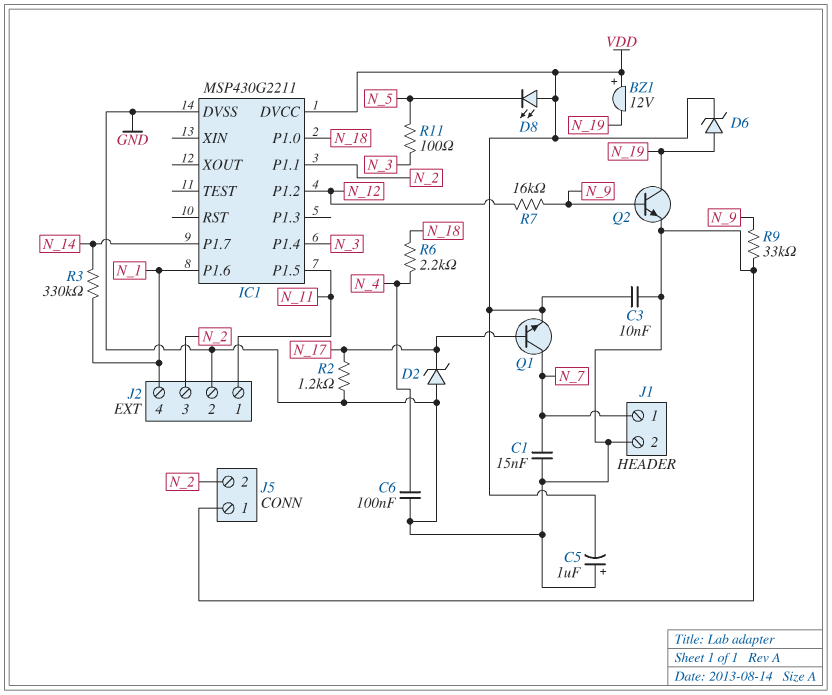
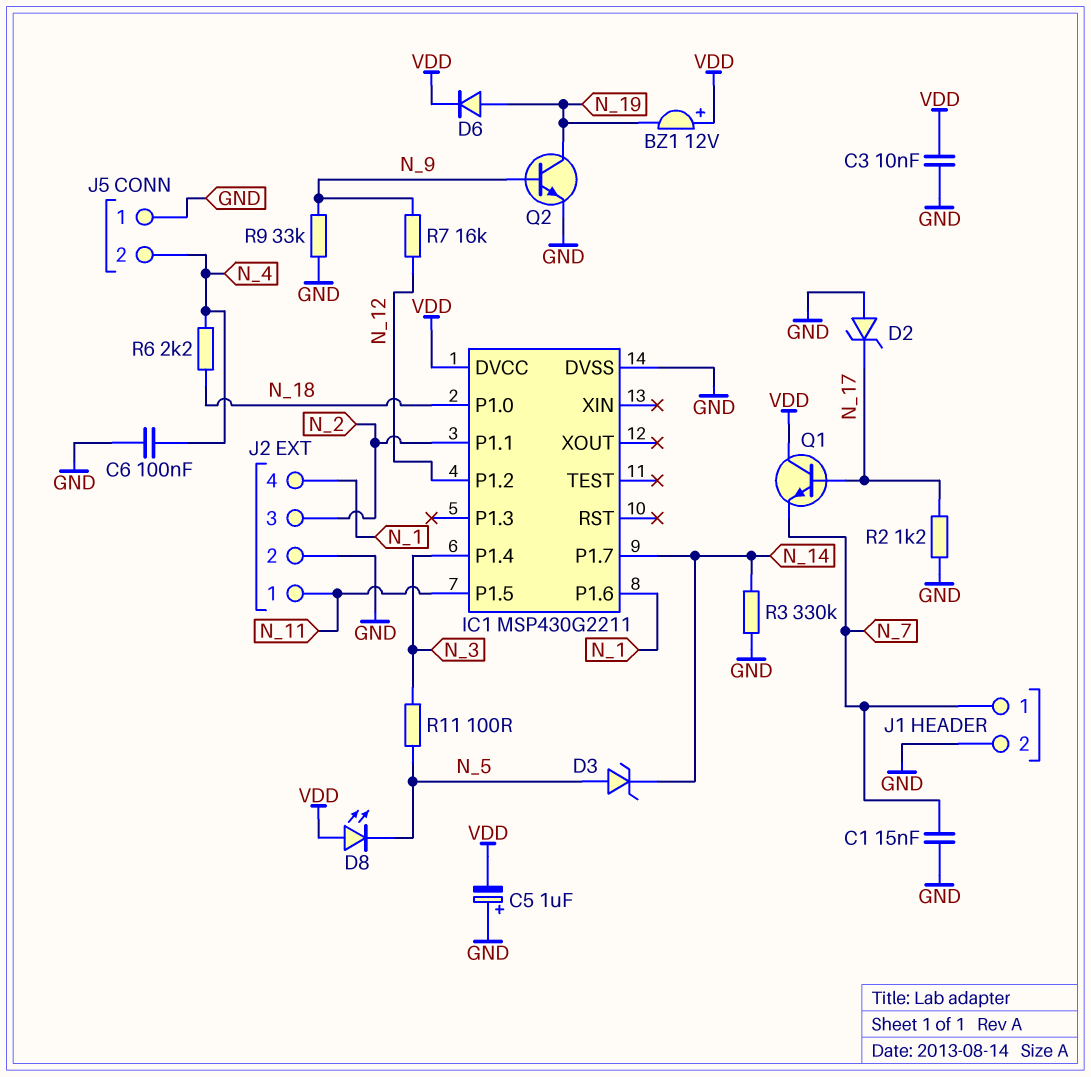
D3: none -> zener (A N_5, K N_14)
D6: zener (A N_19, K VDD) -> diode (A N_19, K VDD)
J5 pin 2: N_2 -> N_4
Q1: NPN (B N_17, C N_7, E VDD) -> NPN (B N_17, C VDD, E N_7)
R3: 330k (N_1, N_14) -> 330k (GND, N_14)

